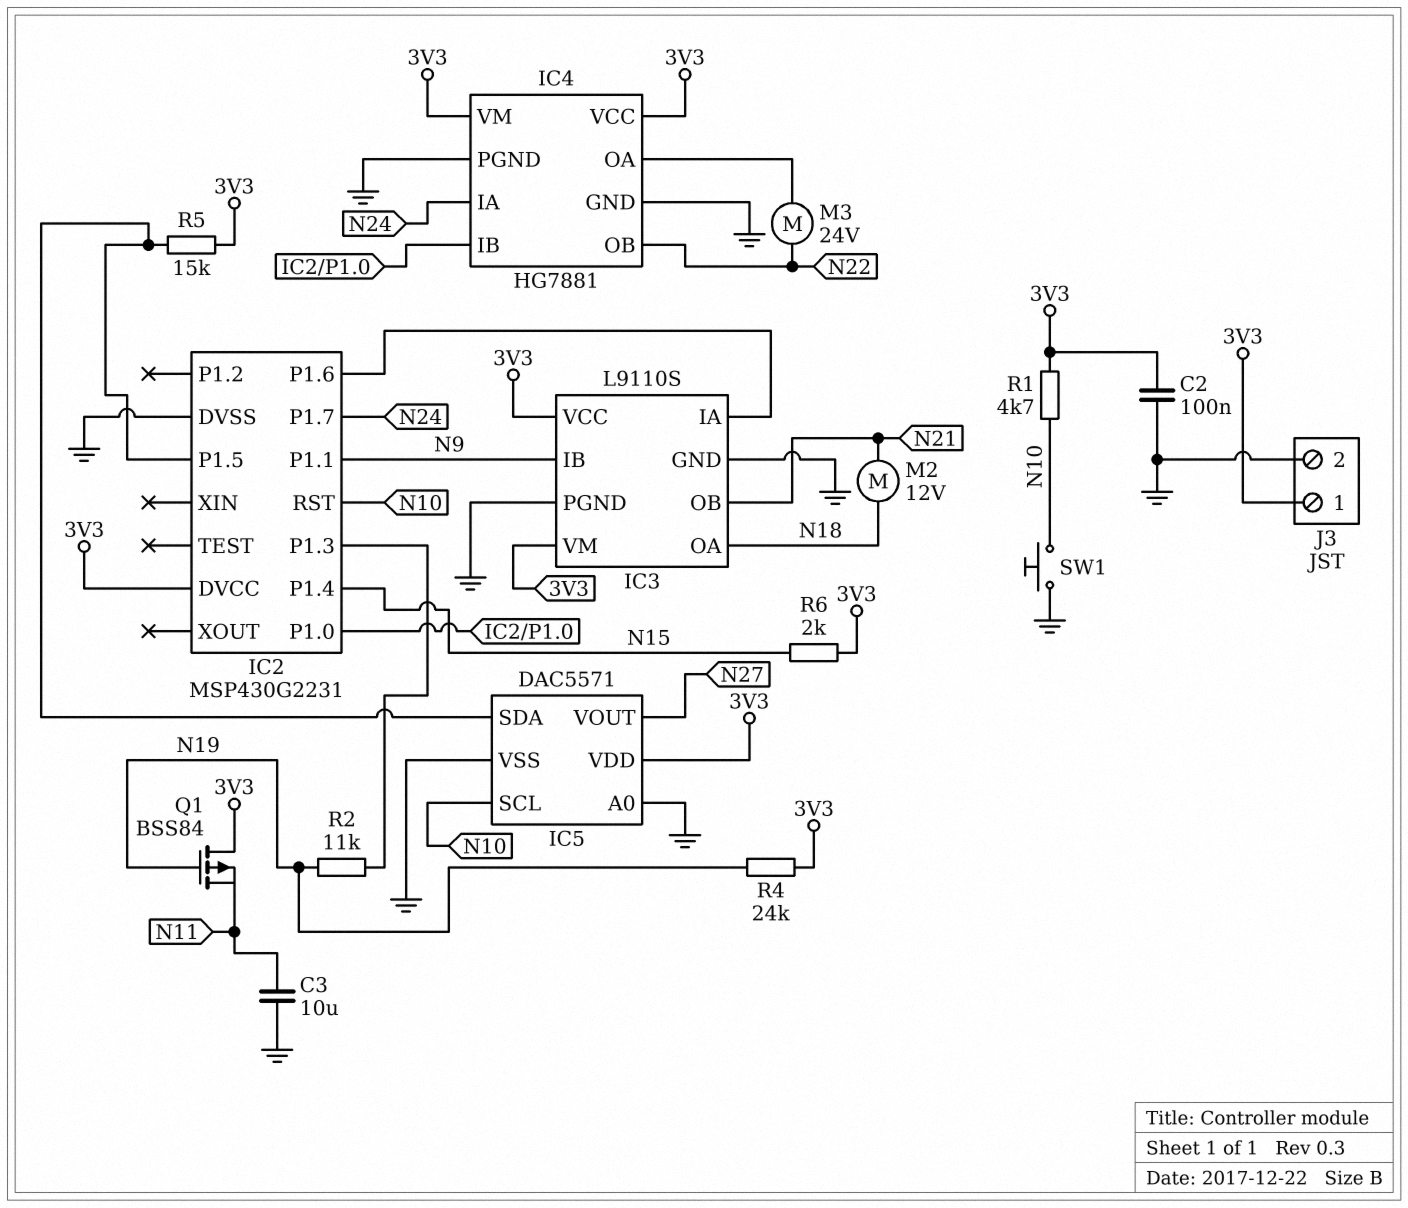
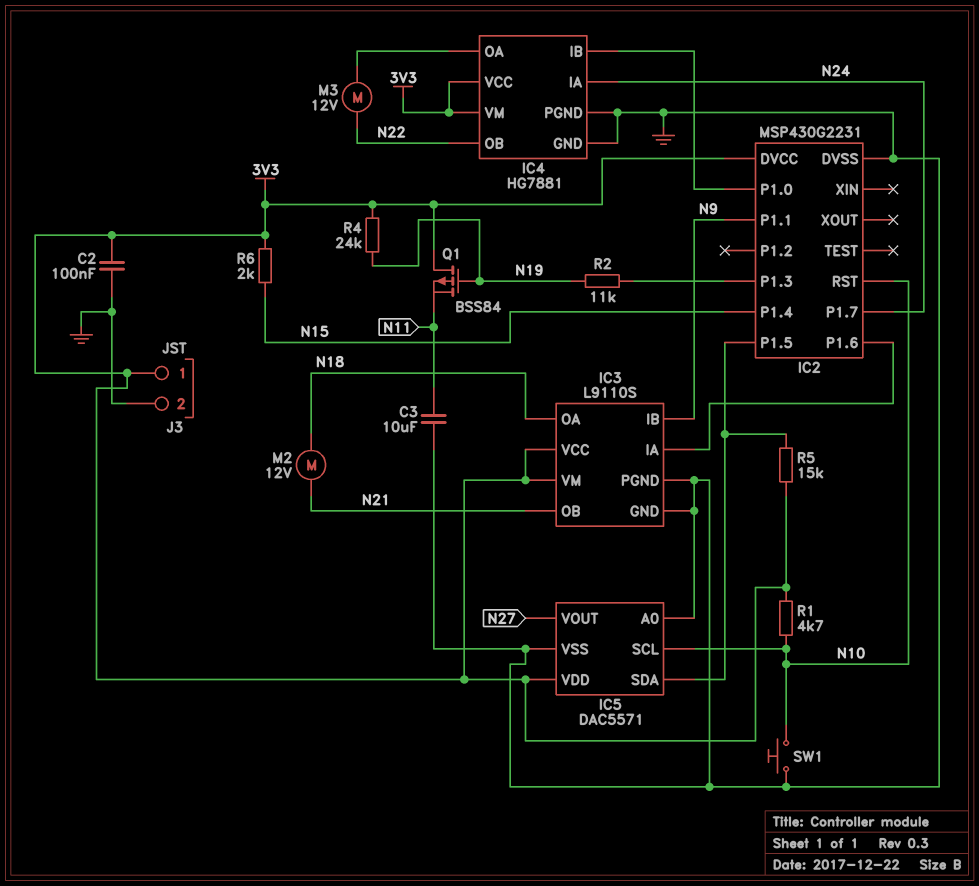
M3: motor 24V (IC4/OA, N22) -> motor 12V (IC4/OA, N22)

